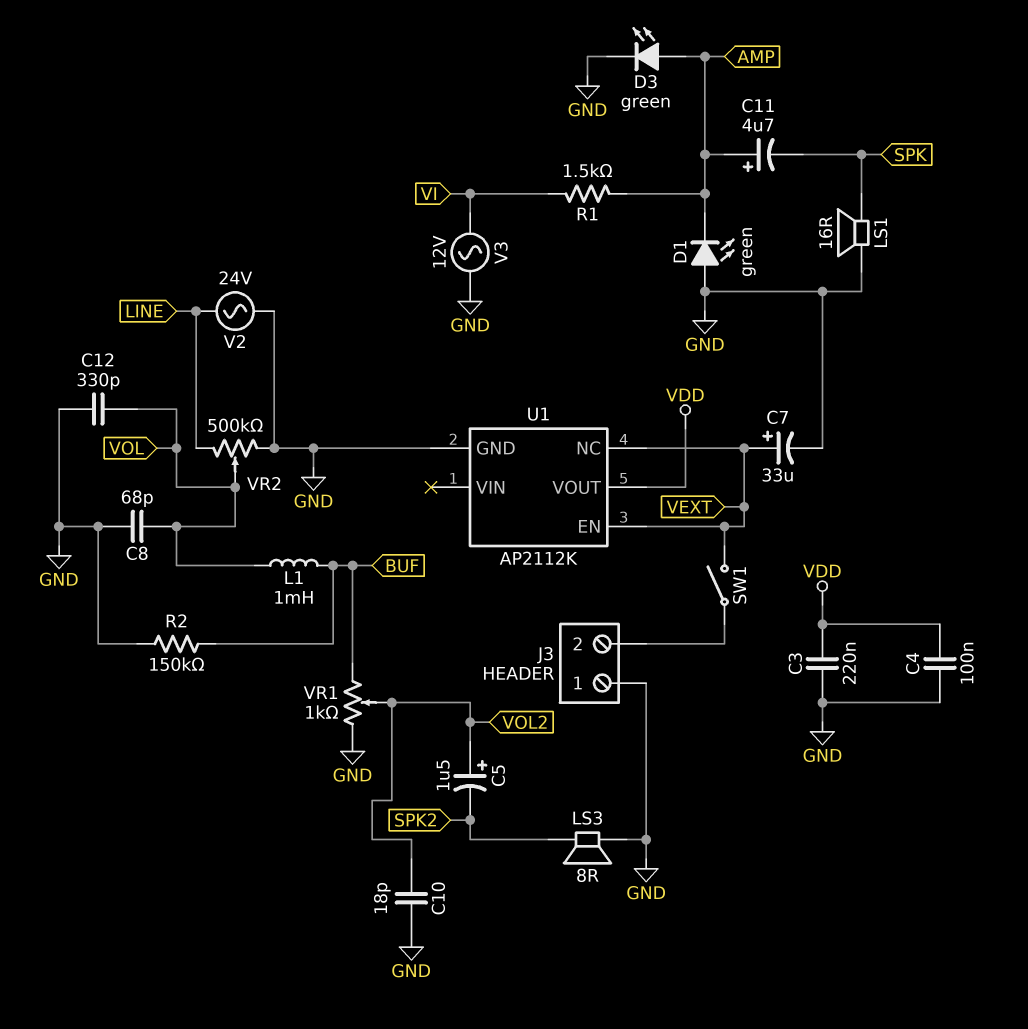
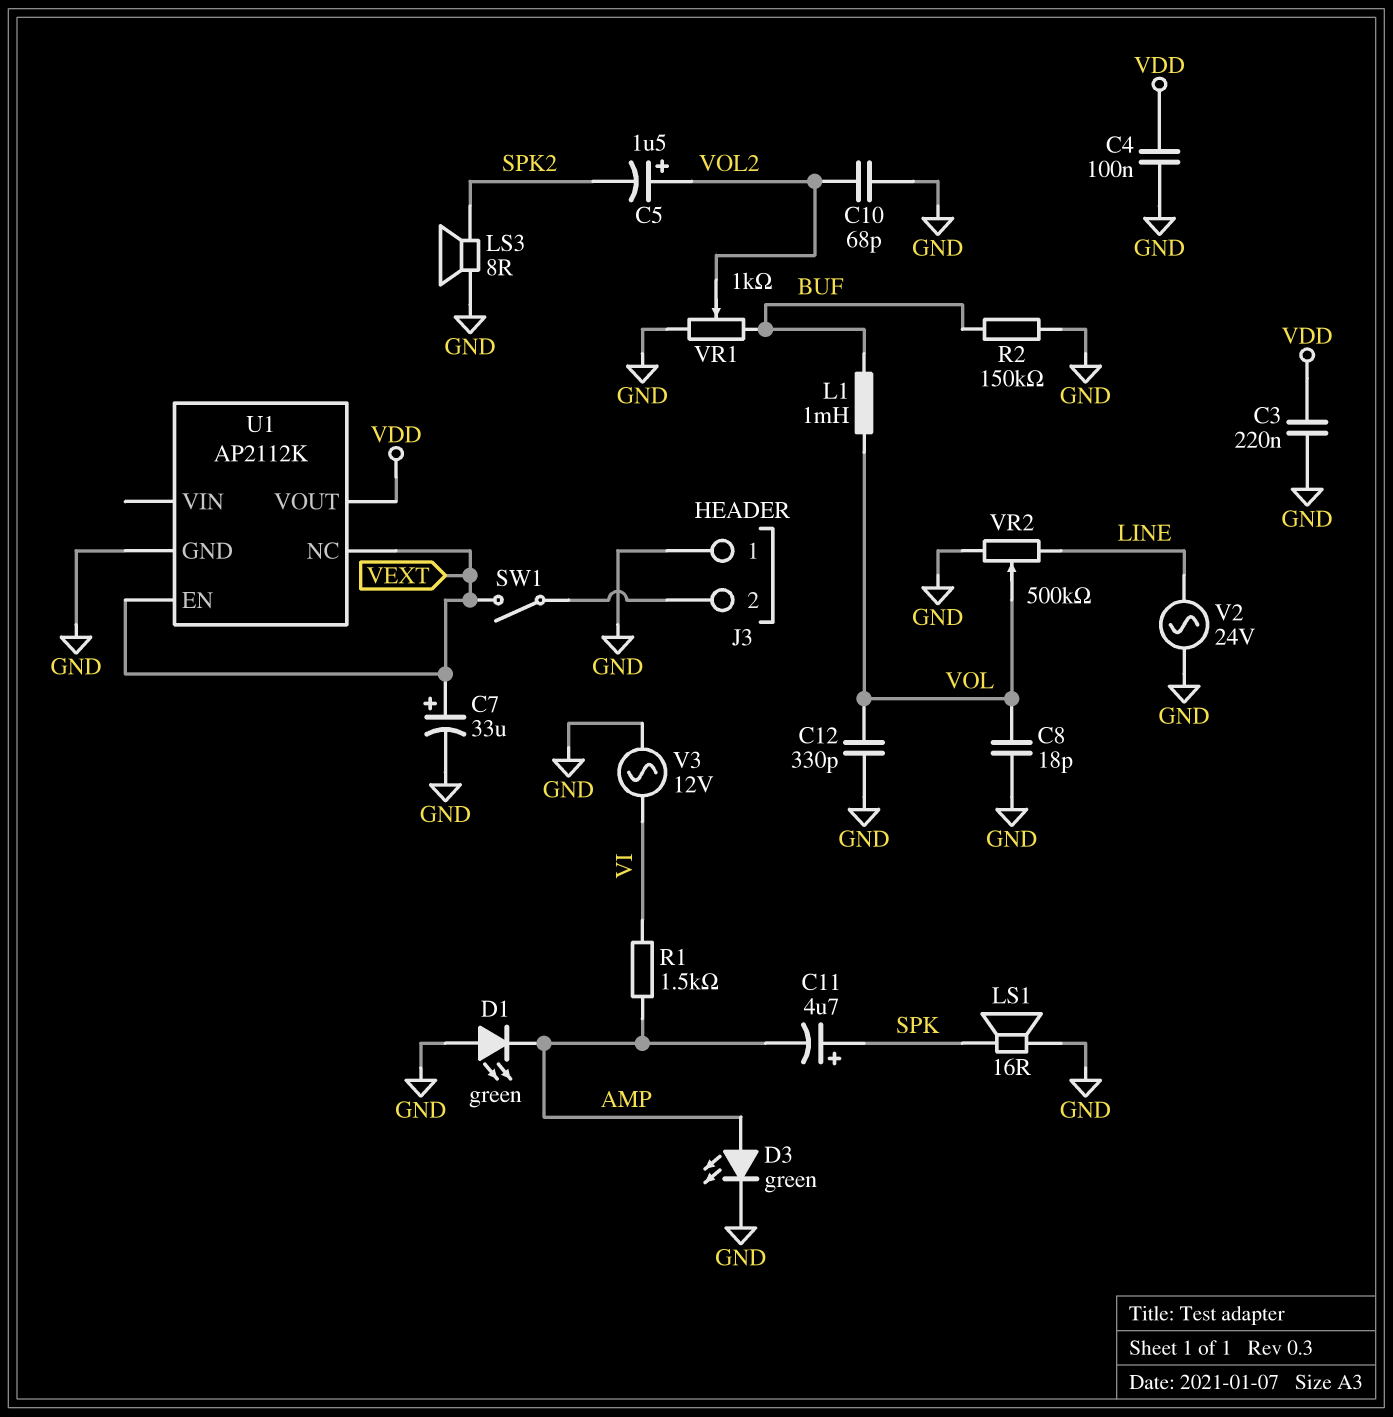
C8: 68pF (GND, VOL) -> 18pF (GND, VOL)
C10: 18pF (GND, VOL2) -> 68pF (GND, VOL2)
C11: 4.7uF (plus AMP, minus SPK) -> 4.7uF (plus SPK, minus AMP)

